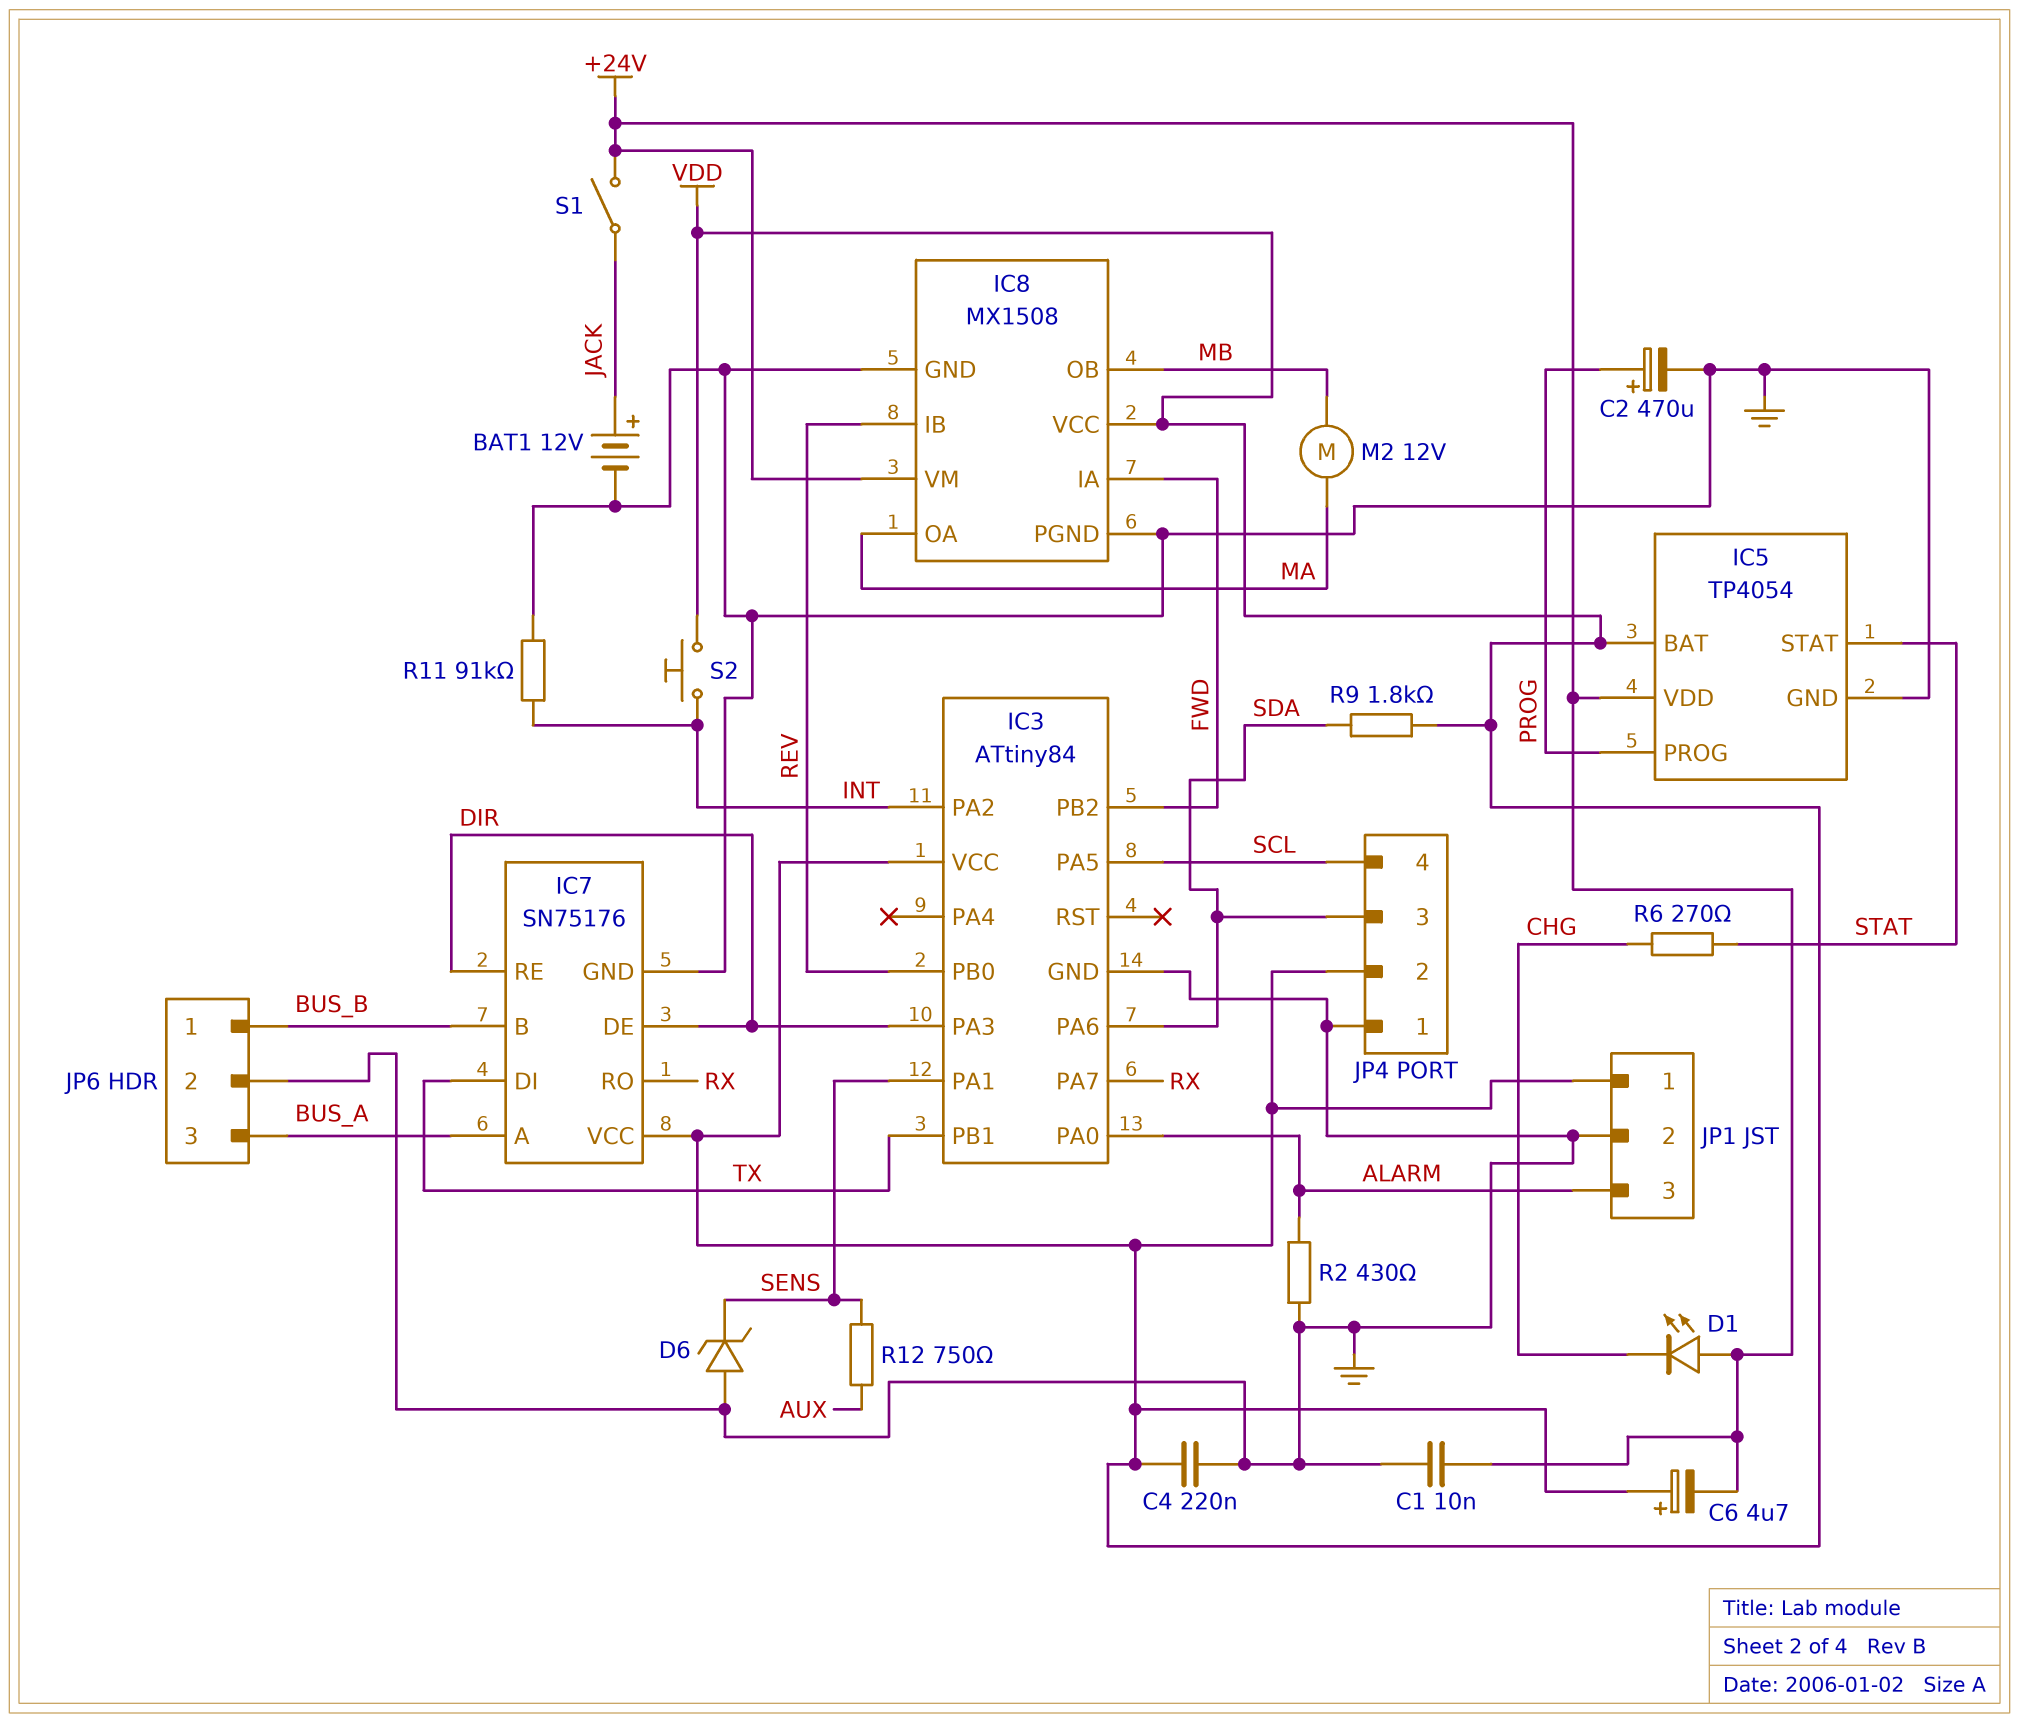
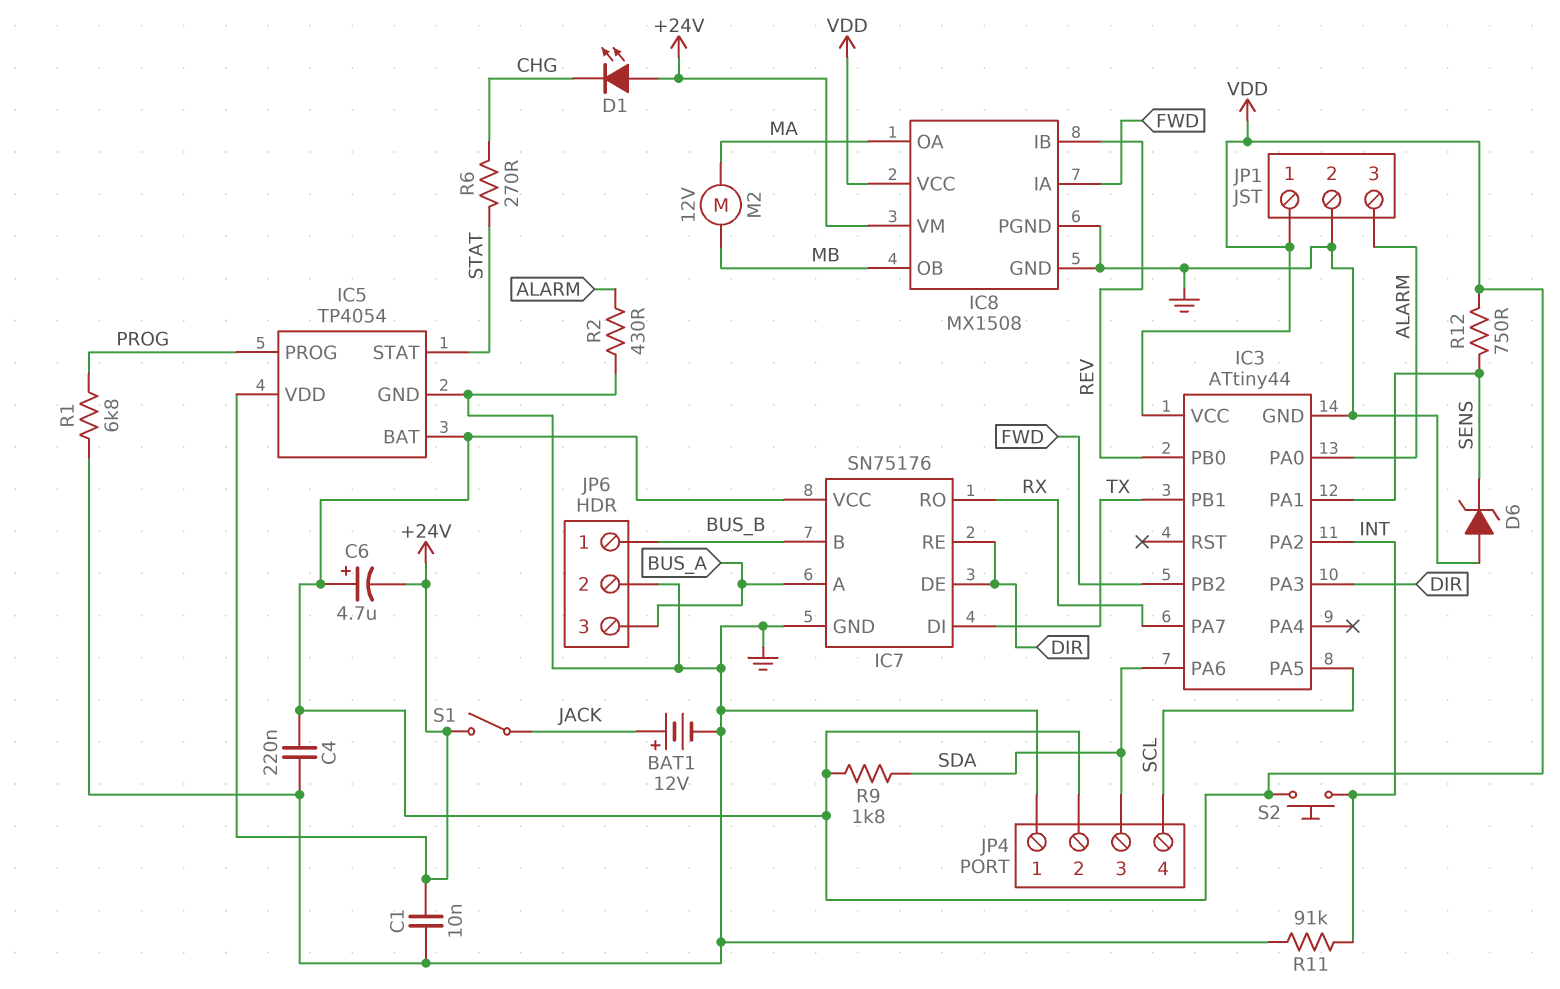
C2: 470uF (plus PROG, minus GND) -> none
IC3: ATtiny84 -> ATtiny44
R1: none -> 6.8k (GND, PROG)
R12: 750 (AUX, SENS) -> 750 (SENS, VDD)

